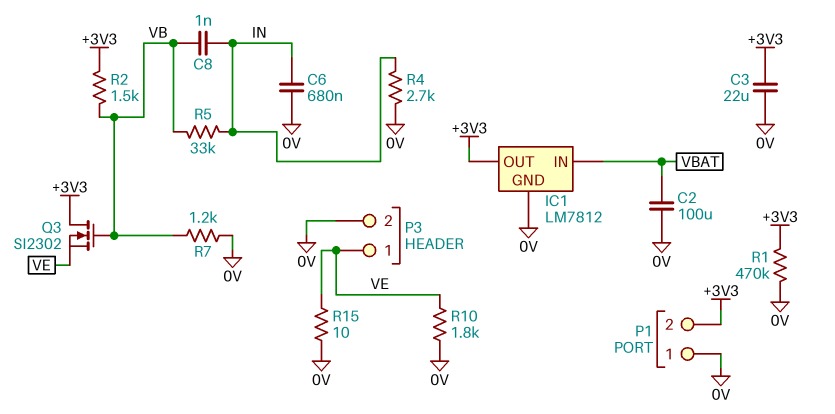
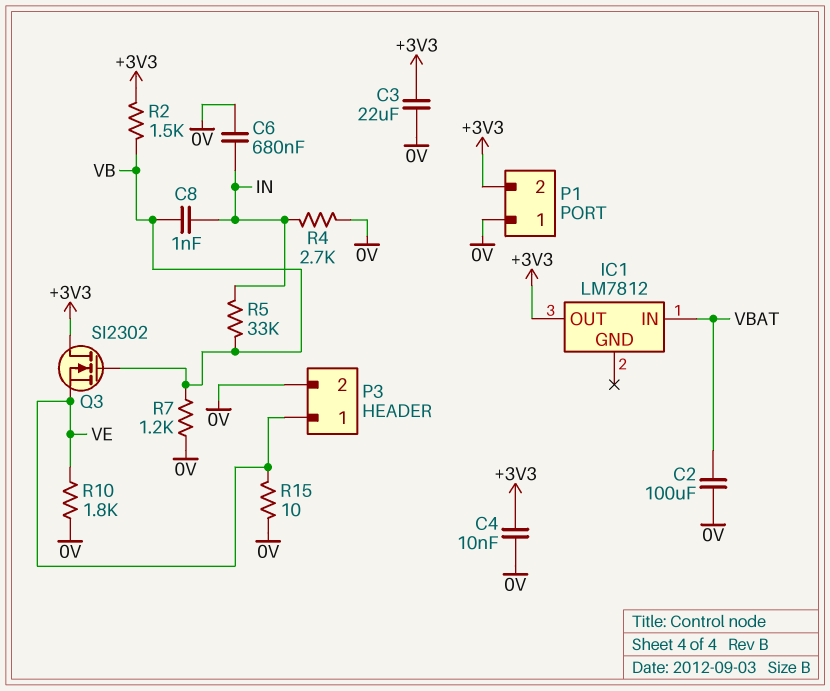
C4: none -> 10nF (+3V3, 0V)
IC1 pin GND: 0V -> none
R1: 470k (+3V3, 0V) -> none

